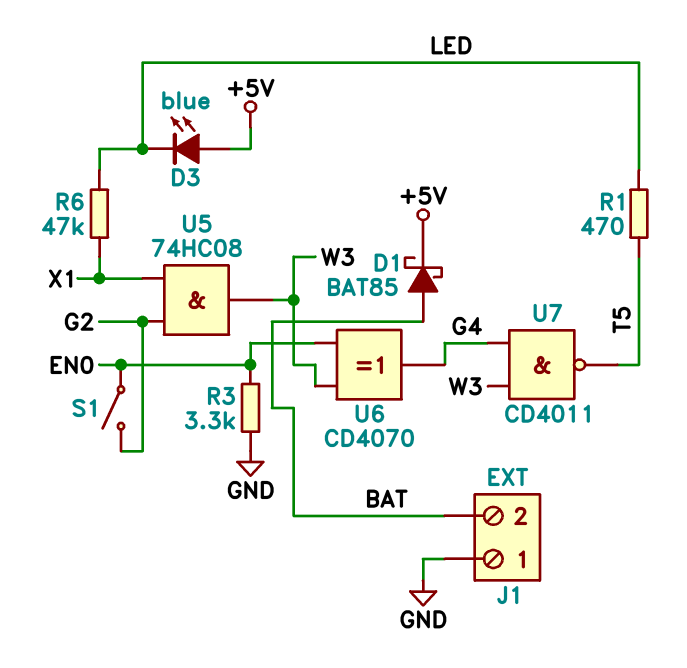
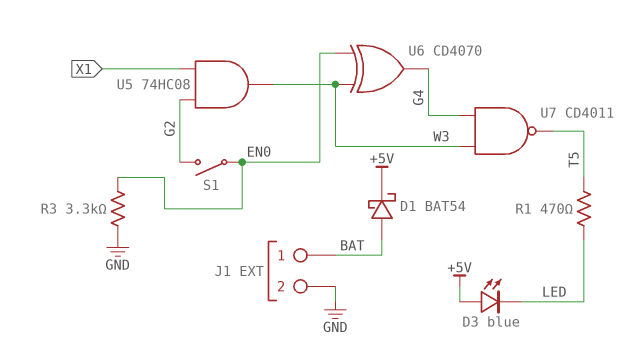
D1: schottky BAT85 (A BAT, K +5V) -> schottky BAT54 (A BAT, K +5V)
J1 pin 1: GND -> BAT
J1 pin 2: BAT -> GND
R6: 47k (LED, X1) -> none

